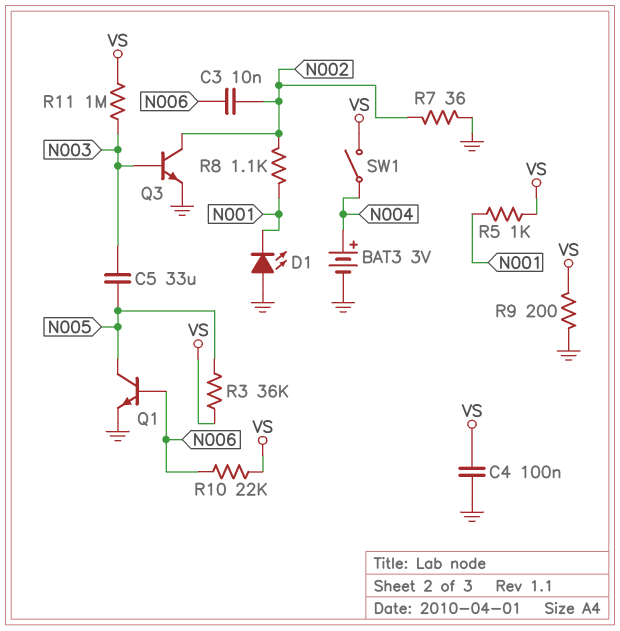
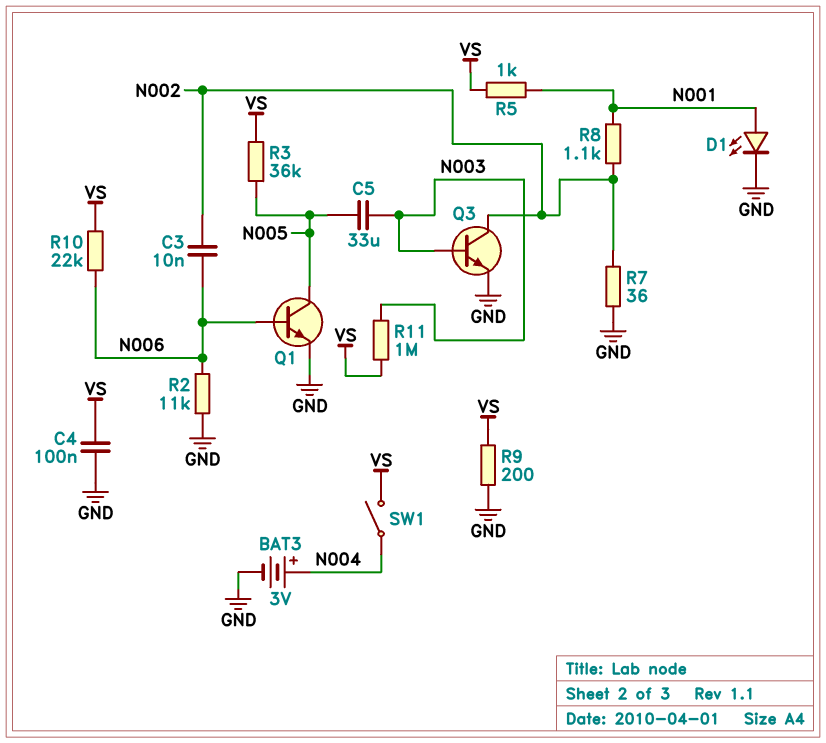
D1: LED (A GND, K N001) -> LED (A N001, K GND)
R2: none -> 11k (GND, N006)

